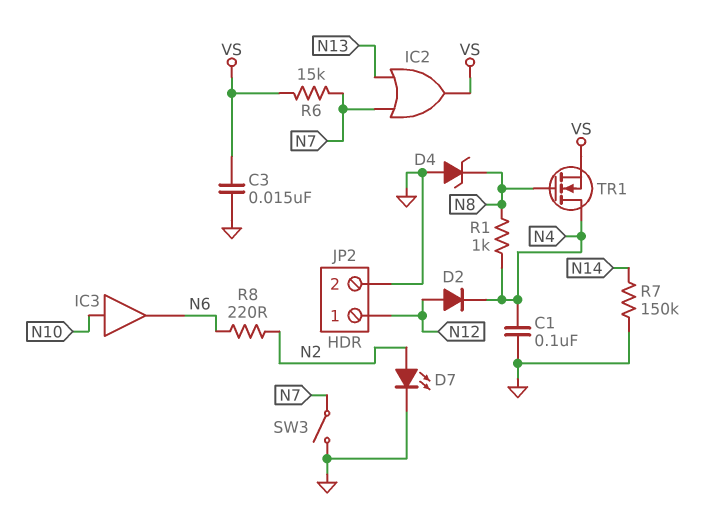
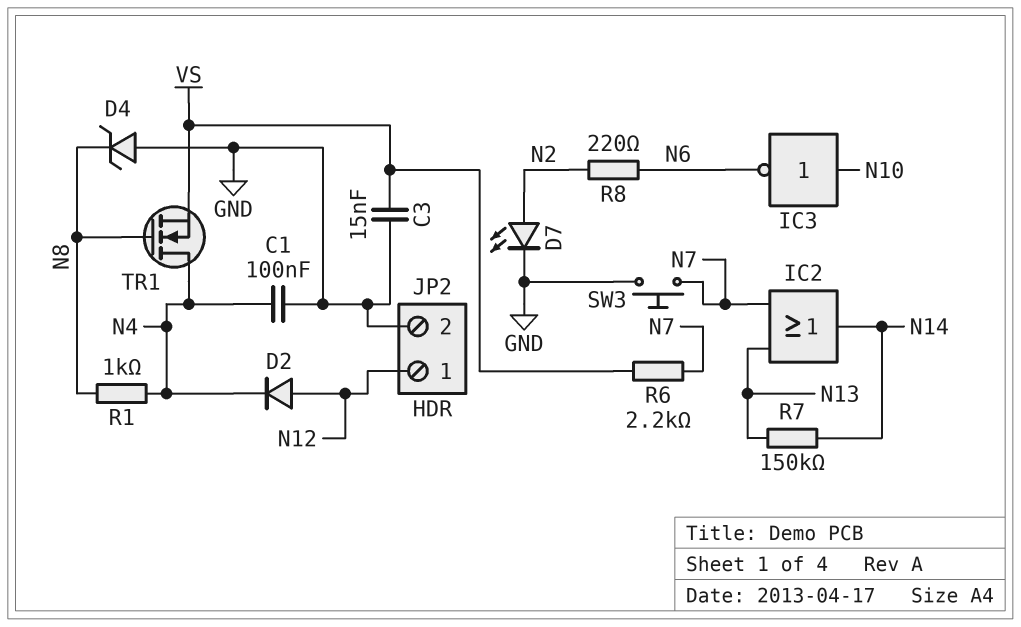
IC2: OR (in N7, in N13, out VS) -> OR (in N7, in N13, out N14)
IC3: buffer (in N10, out N6) -> NOT (in N10, out N6)
R6: 15k (N7, VS) -> 2.2k (N7, VS)
R7: 150k (GND, N14) -> 150k (N13, N14)
SW3: switch (GND, N7) -> button (GND, N7)

